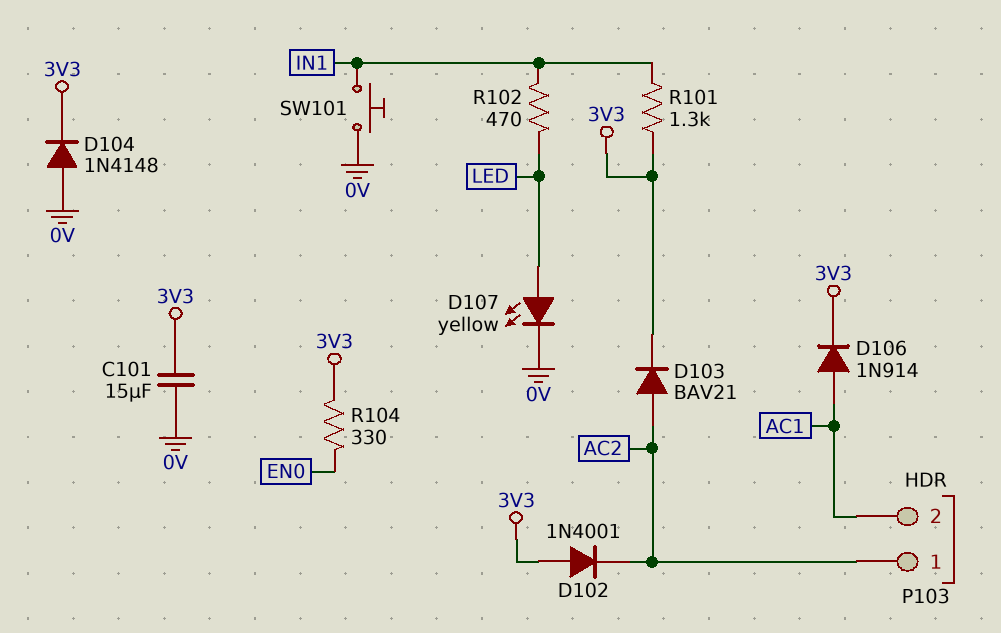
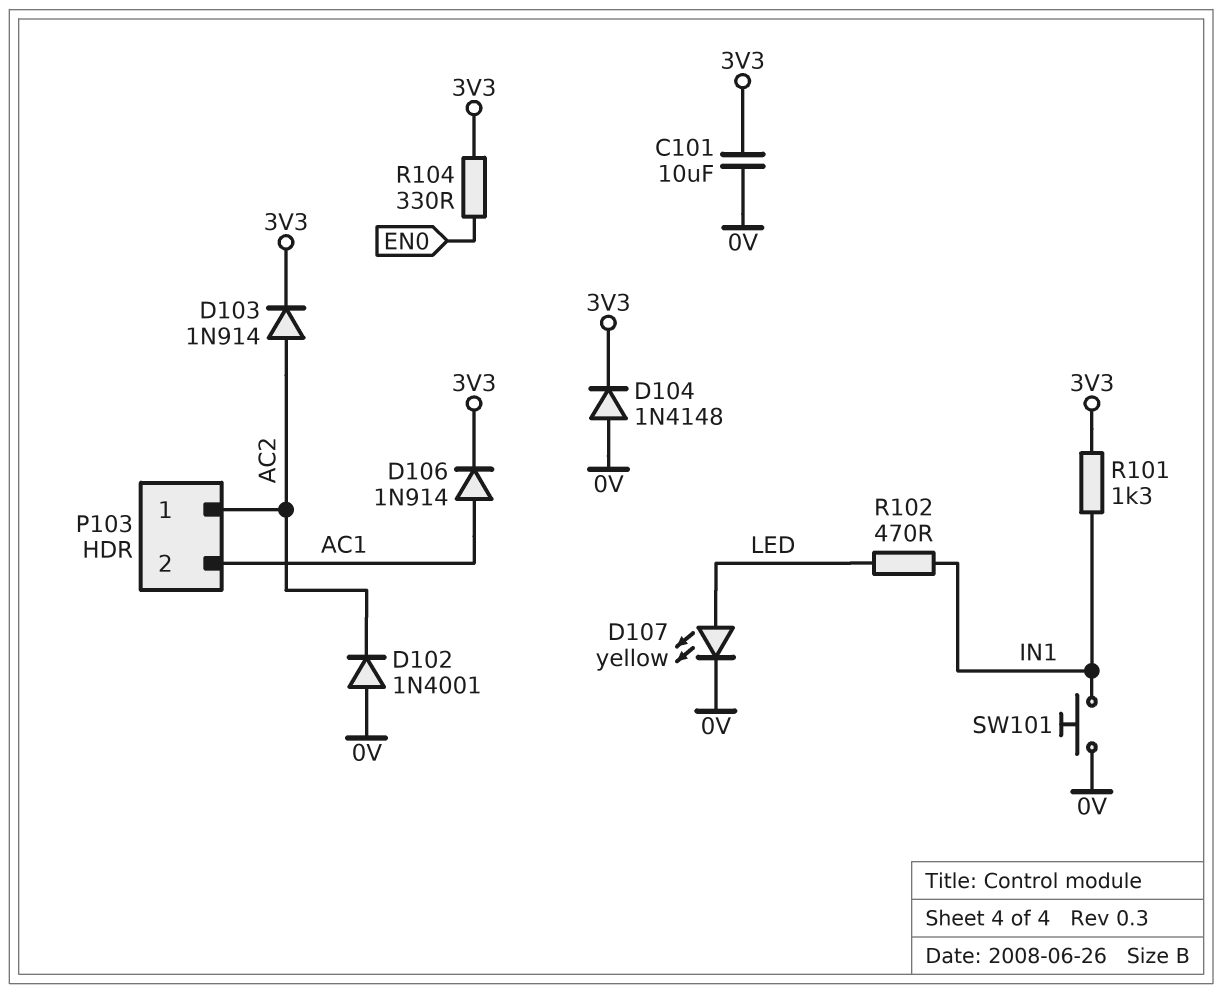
C101: 15uF (0V, 3V3) -> 10uF (0V, 3V3)
D102: diode 1N4001 (A 3V3, K AC2) -> diode 1N4001 (A 0V, K AC2)
D103: diode BAV21 (A AC2, K 3V3) -> diode 1N914 (A AC2, K 3V3)

